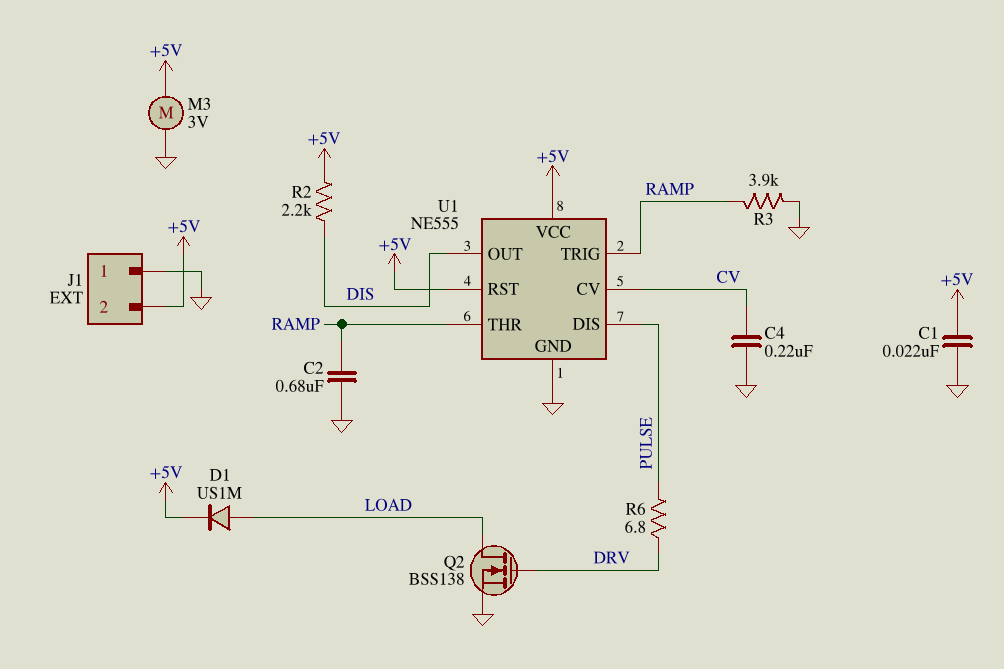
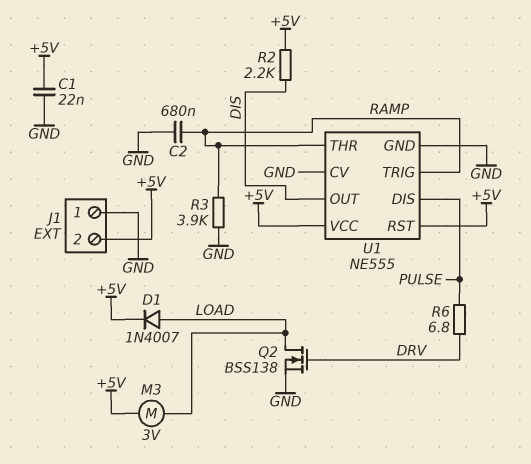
C4: 220nF (CV, GND) -> none
D1: diode US1M (A LOAD, K +5V) -> diode 1N4007 (A LOAD, K +5V)
M3: motor 3V (+5V, GND) -> motor 3V (+5V, LOAD)
U1 pin CV: CV -> GND

